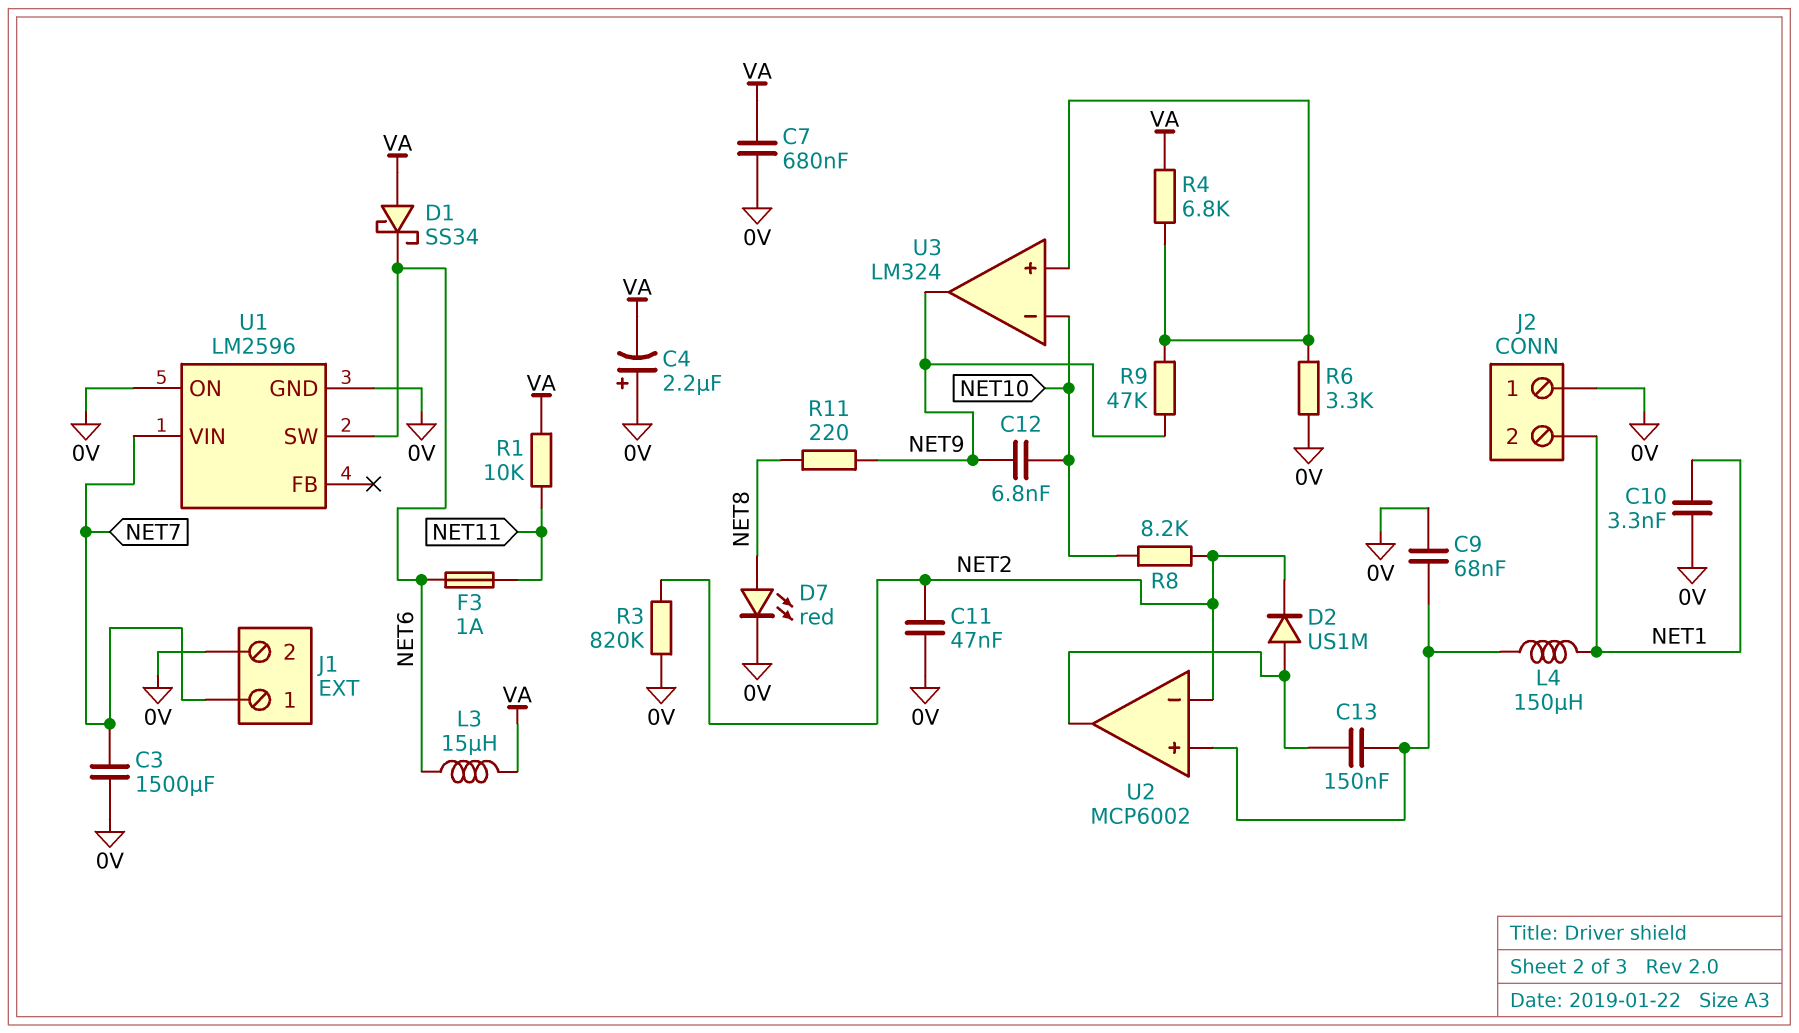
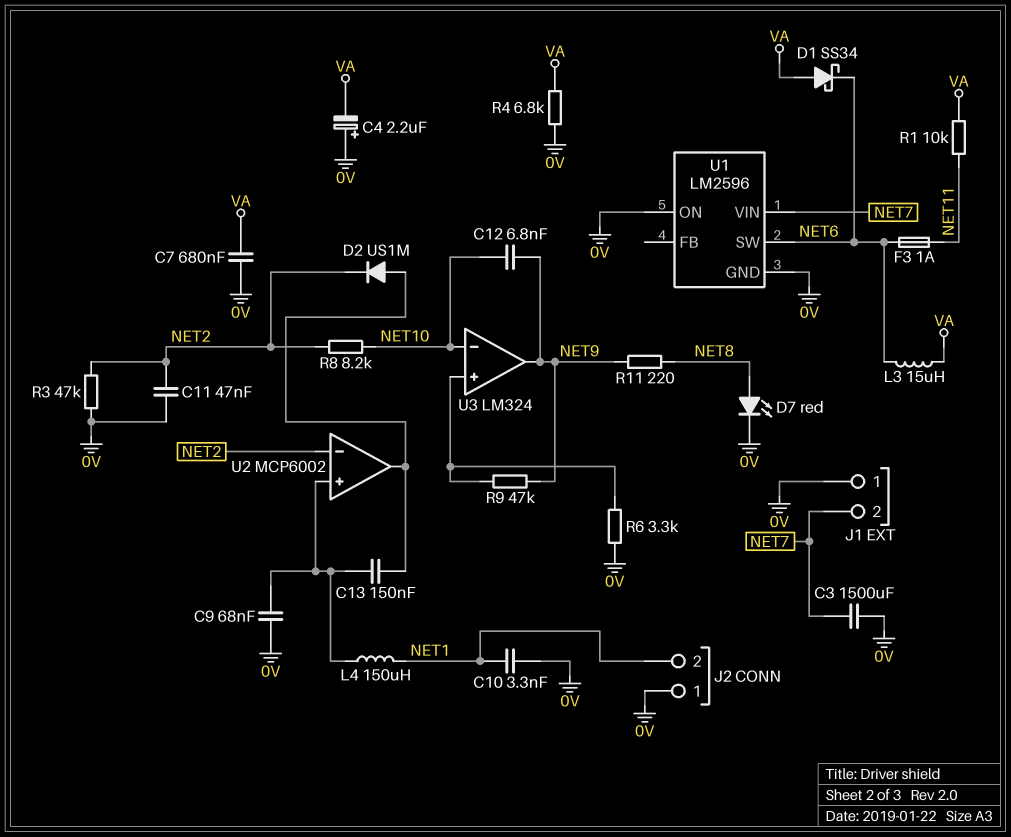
J1 pin 1: NET7 -> 0V
J1 pin 2: 0V -> NET7
R3: 820k (0V, NET2) -> 47k (0V, NET2)
R4: 6.8k (U3/in+, VA) -> 6.8k (0V, VA)

